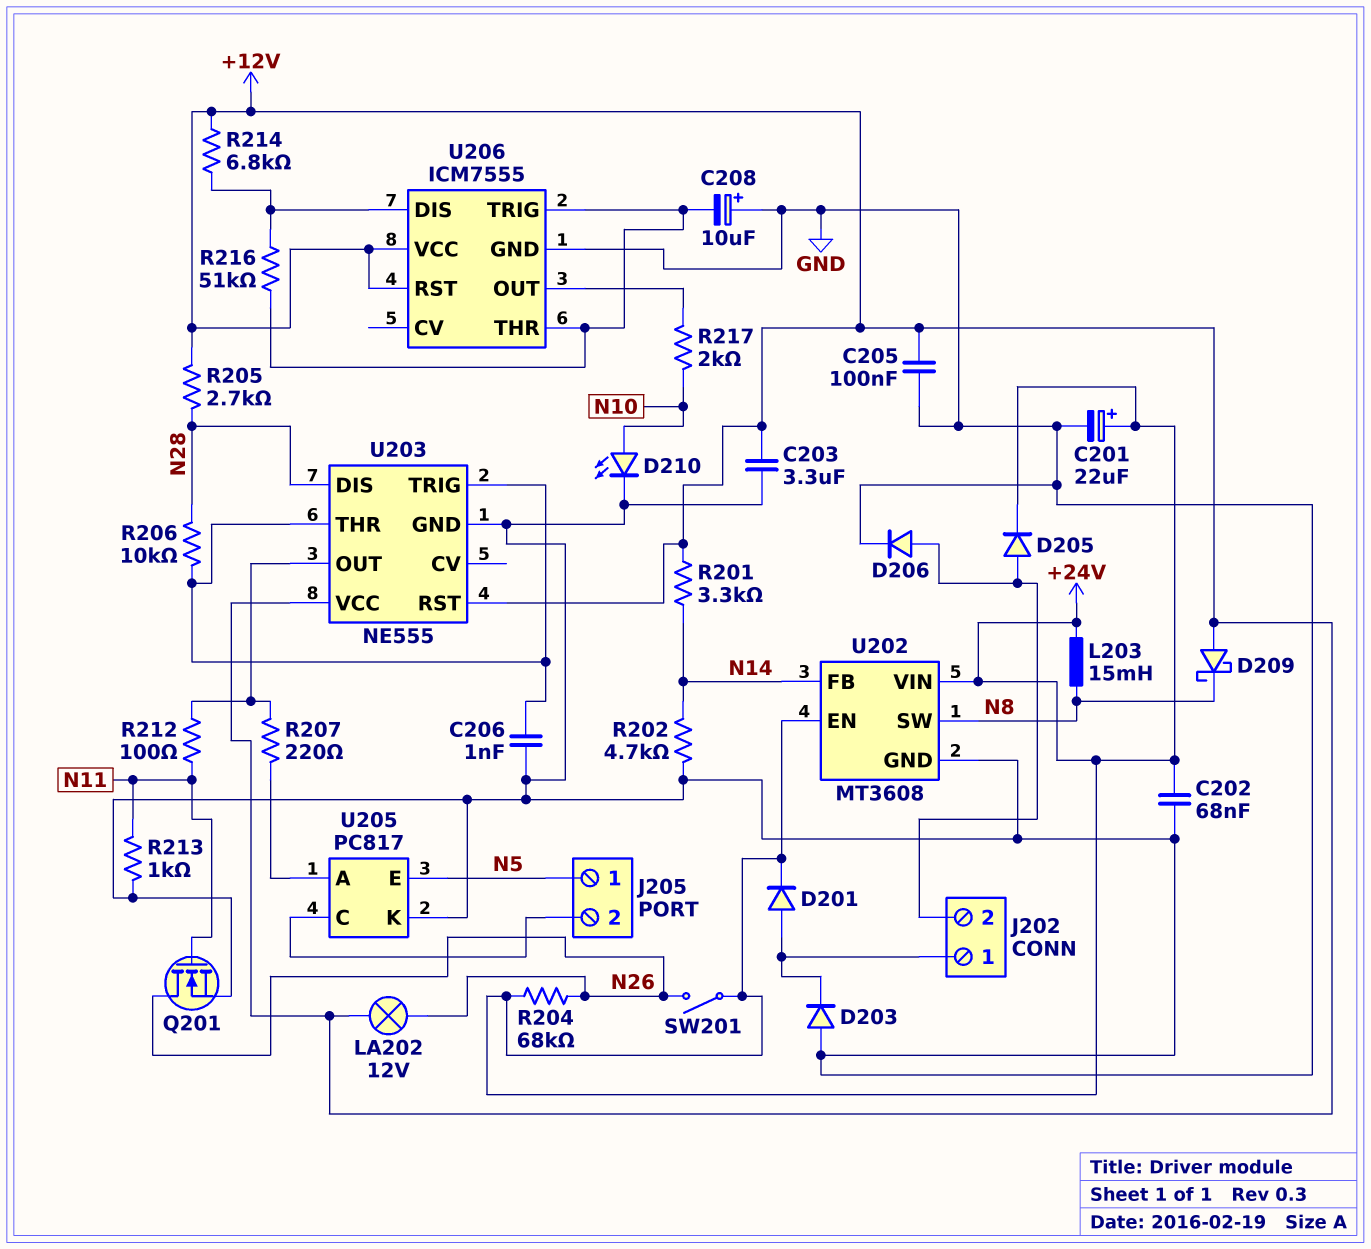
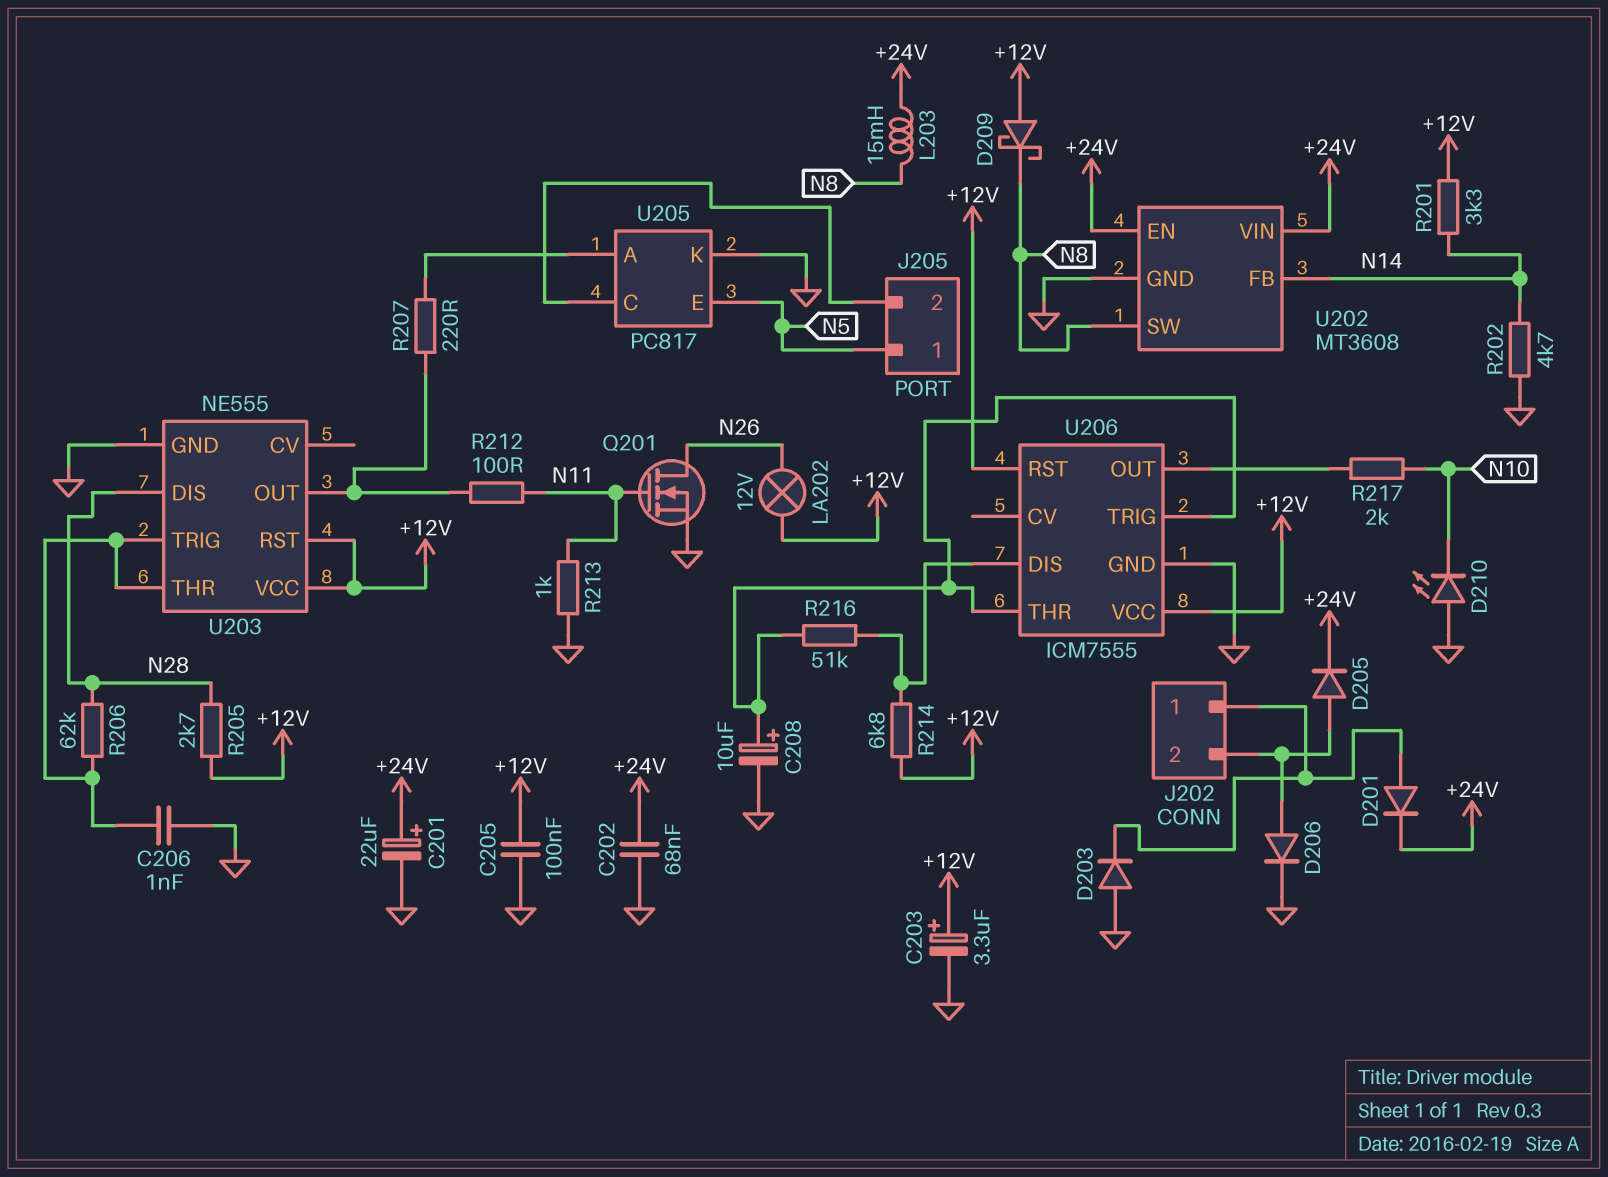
C203: 3.3uF (+12V, GND) -> 3.3uF (plus +12V, minus GND)
C208: 10uF (plus GND, minus U206/THR) -> 10uF (plus U206/THR, minus GND)
D210: LED (A N10, K GND) -> LED (A GND, K N10)
R204: 68k (+24V, N26) -> none
R206: 10k (N28, U203/THR) -> 62k (N28, U203/THR)
SW201: switch (+24V, N26) -> none

